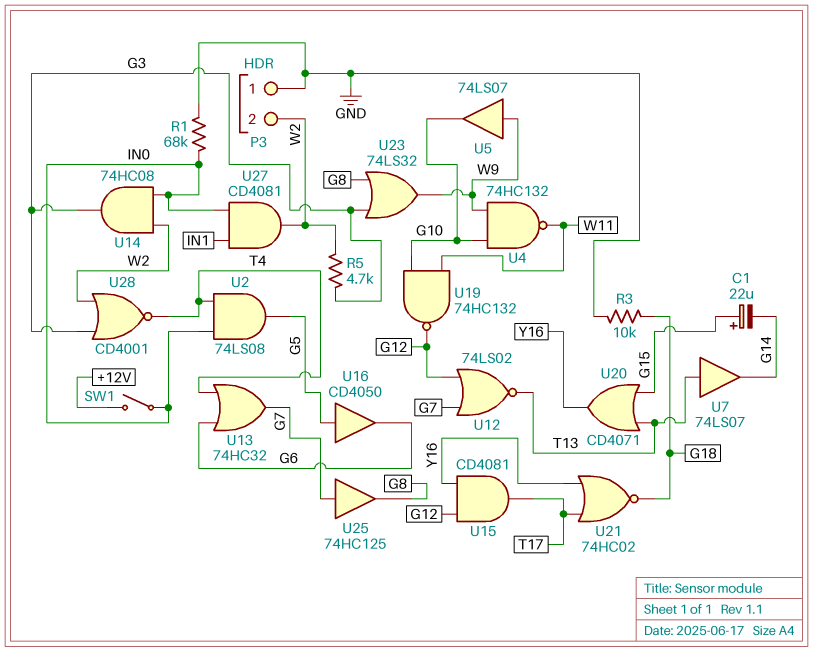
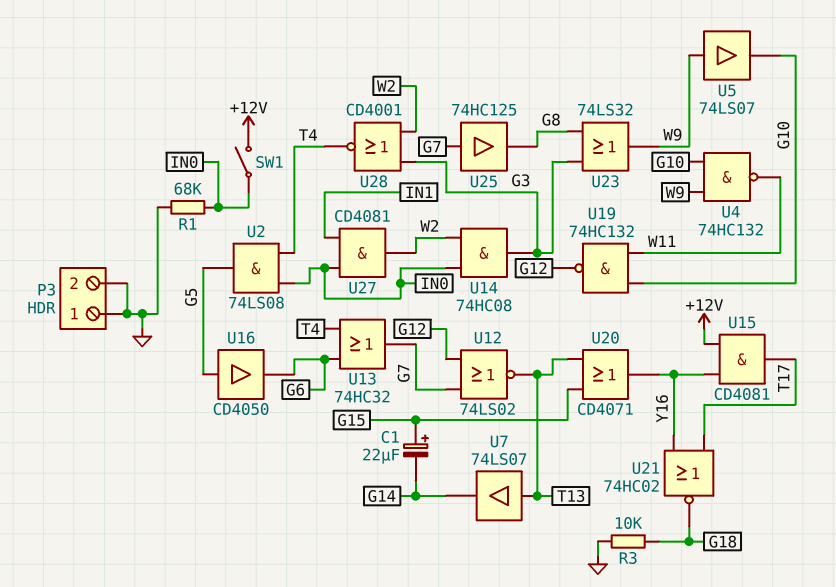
P3 pin 2: W2 -> GND
R5: 4.7k (G3, W2) -> none
U15: AND CD4081 (in G12, in Y16, out T17) -> AND CD4081 (in +12V, in Y16, out T17)

